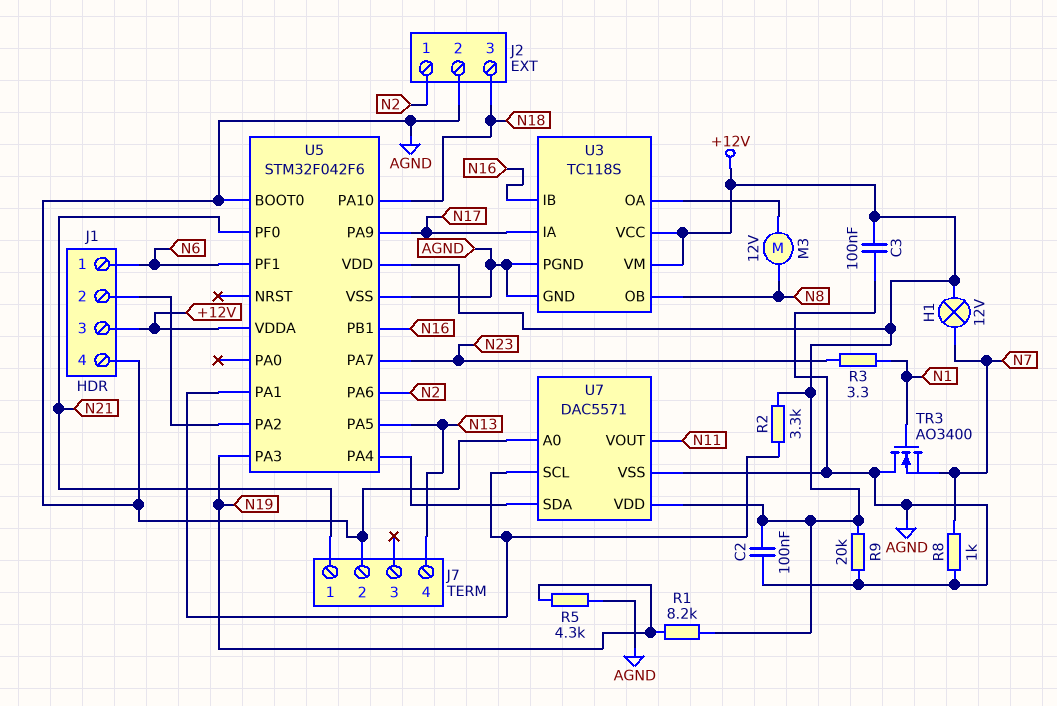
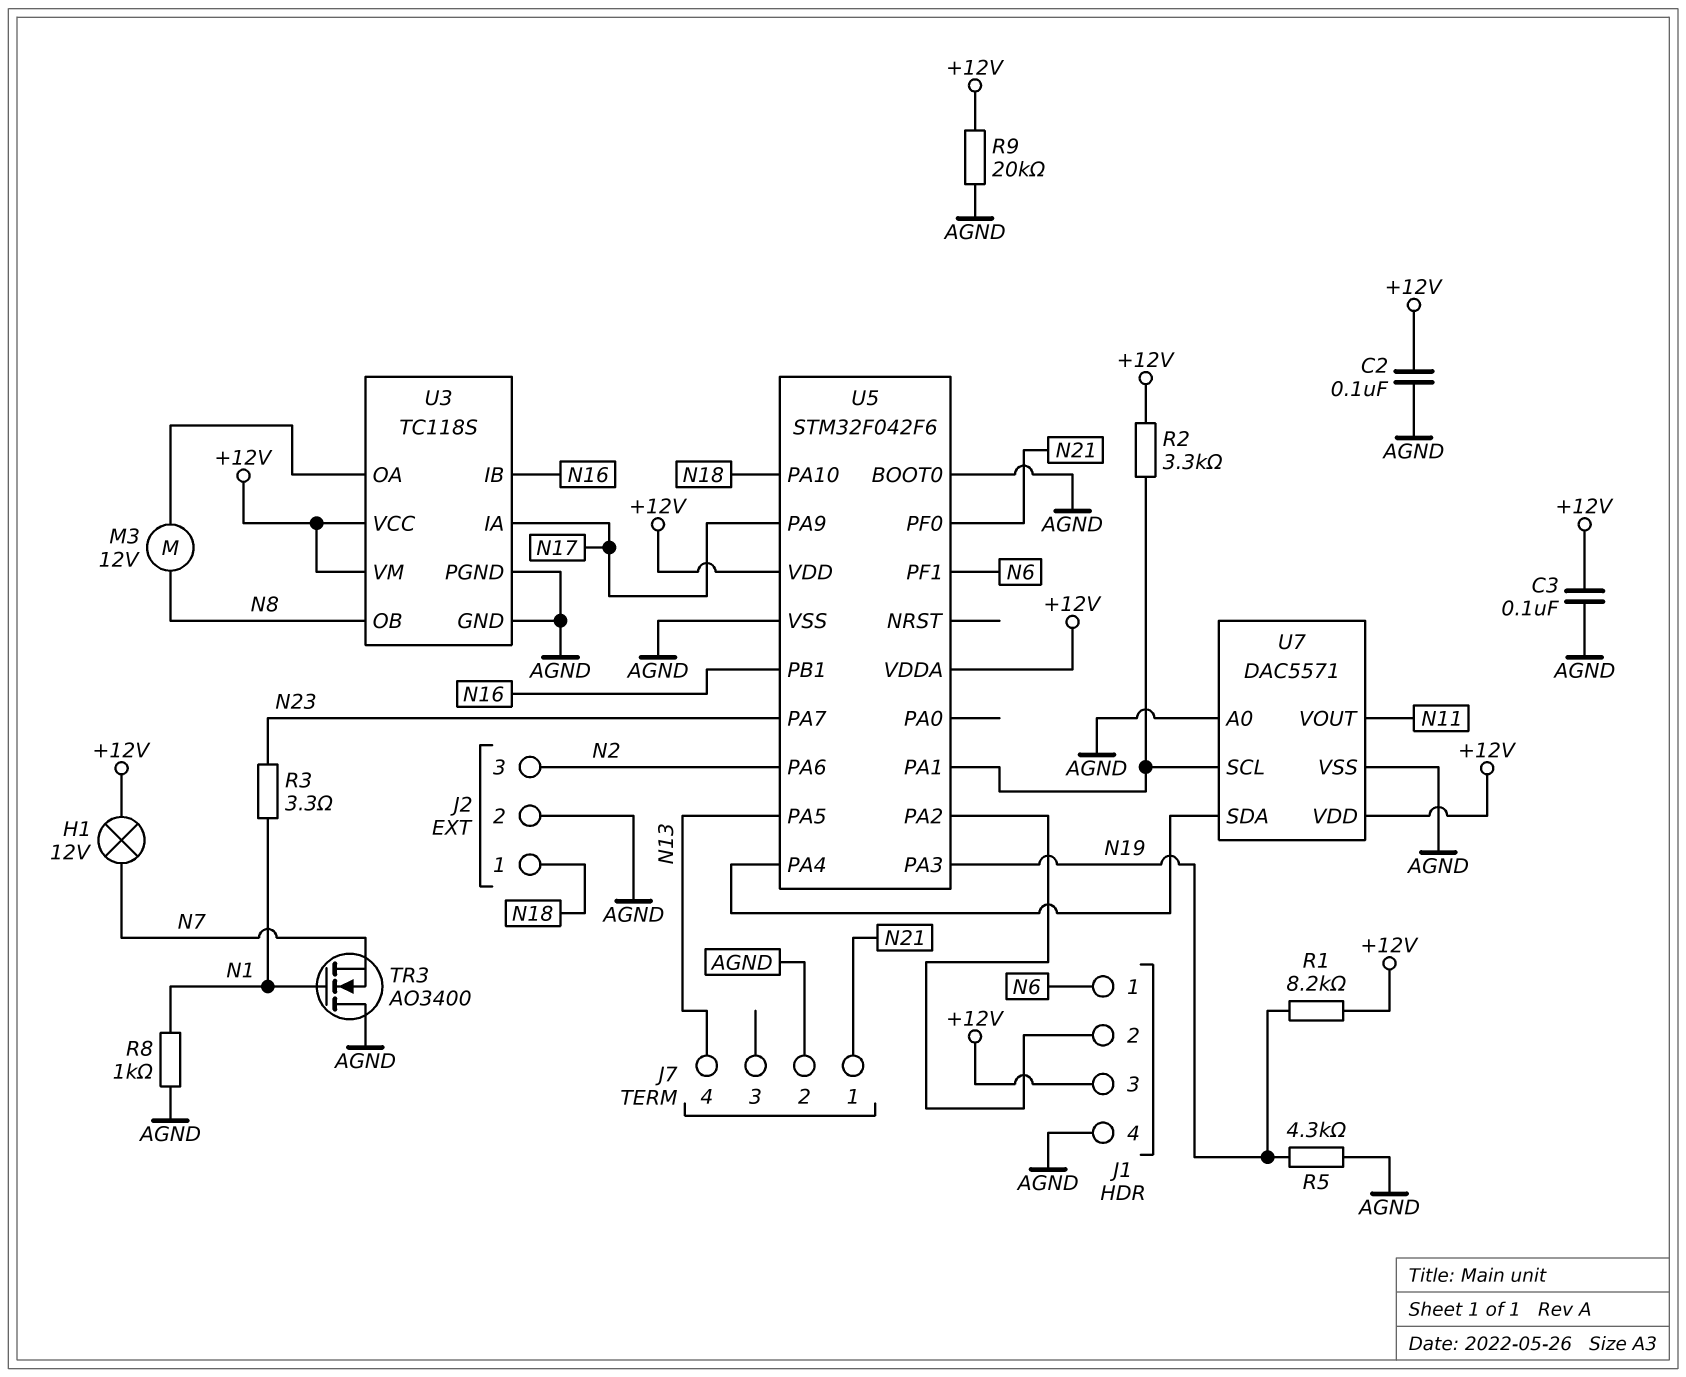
J2 pin 1: N2 -> N18
J2 pin 3: N18 -> N2
R8: 1k (AGND, N7) -> 1k (AGND, N1)

